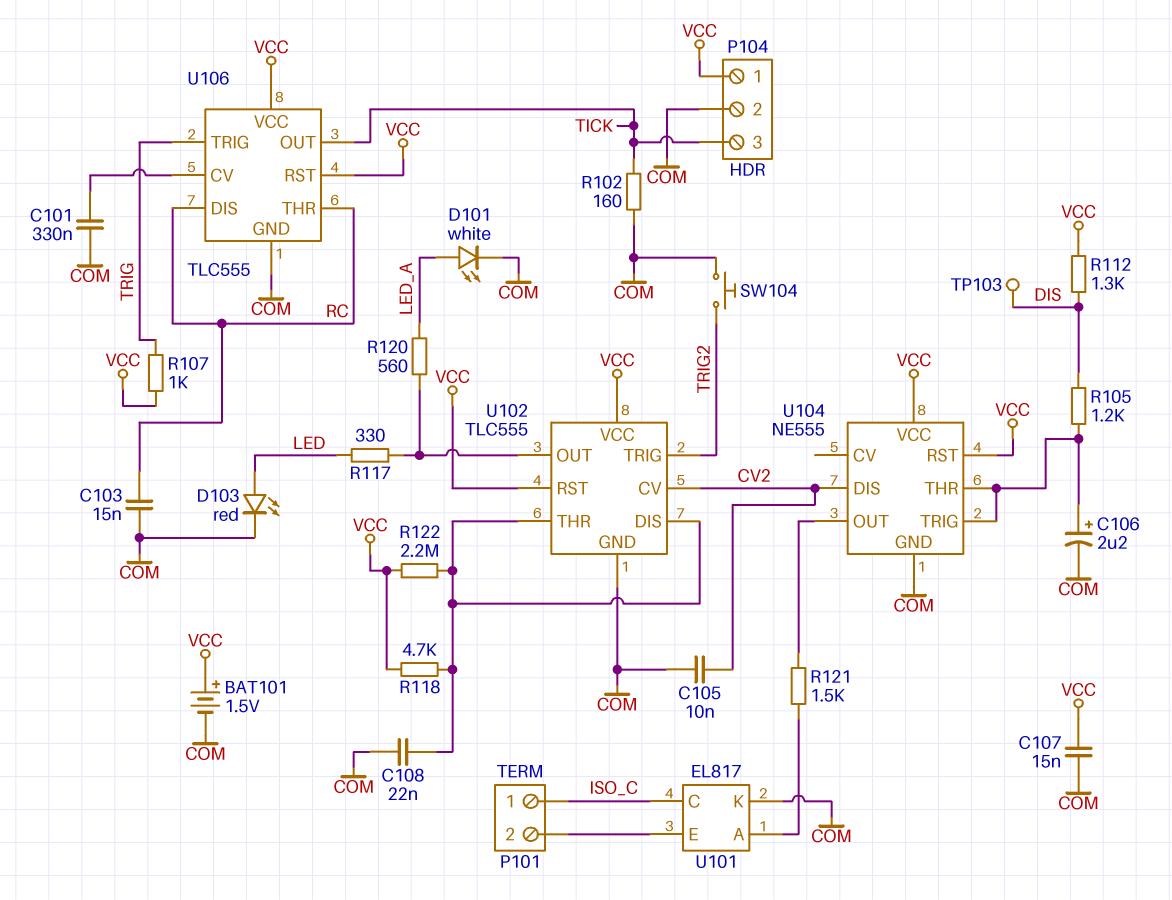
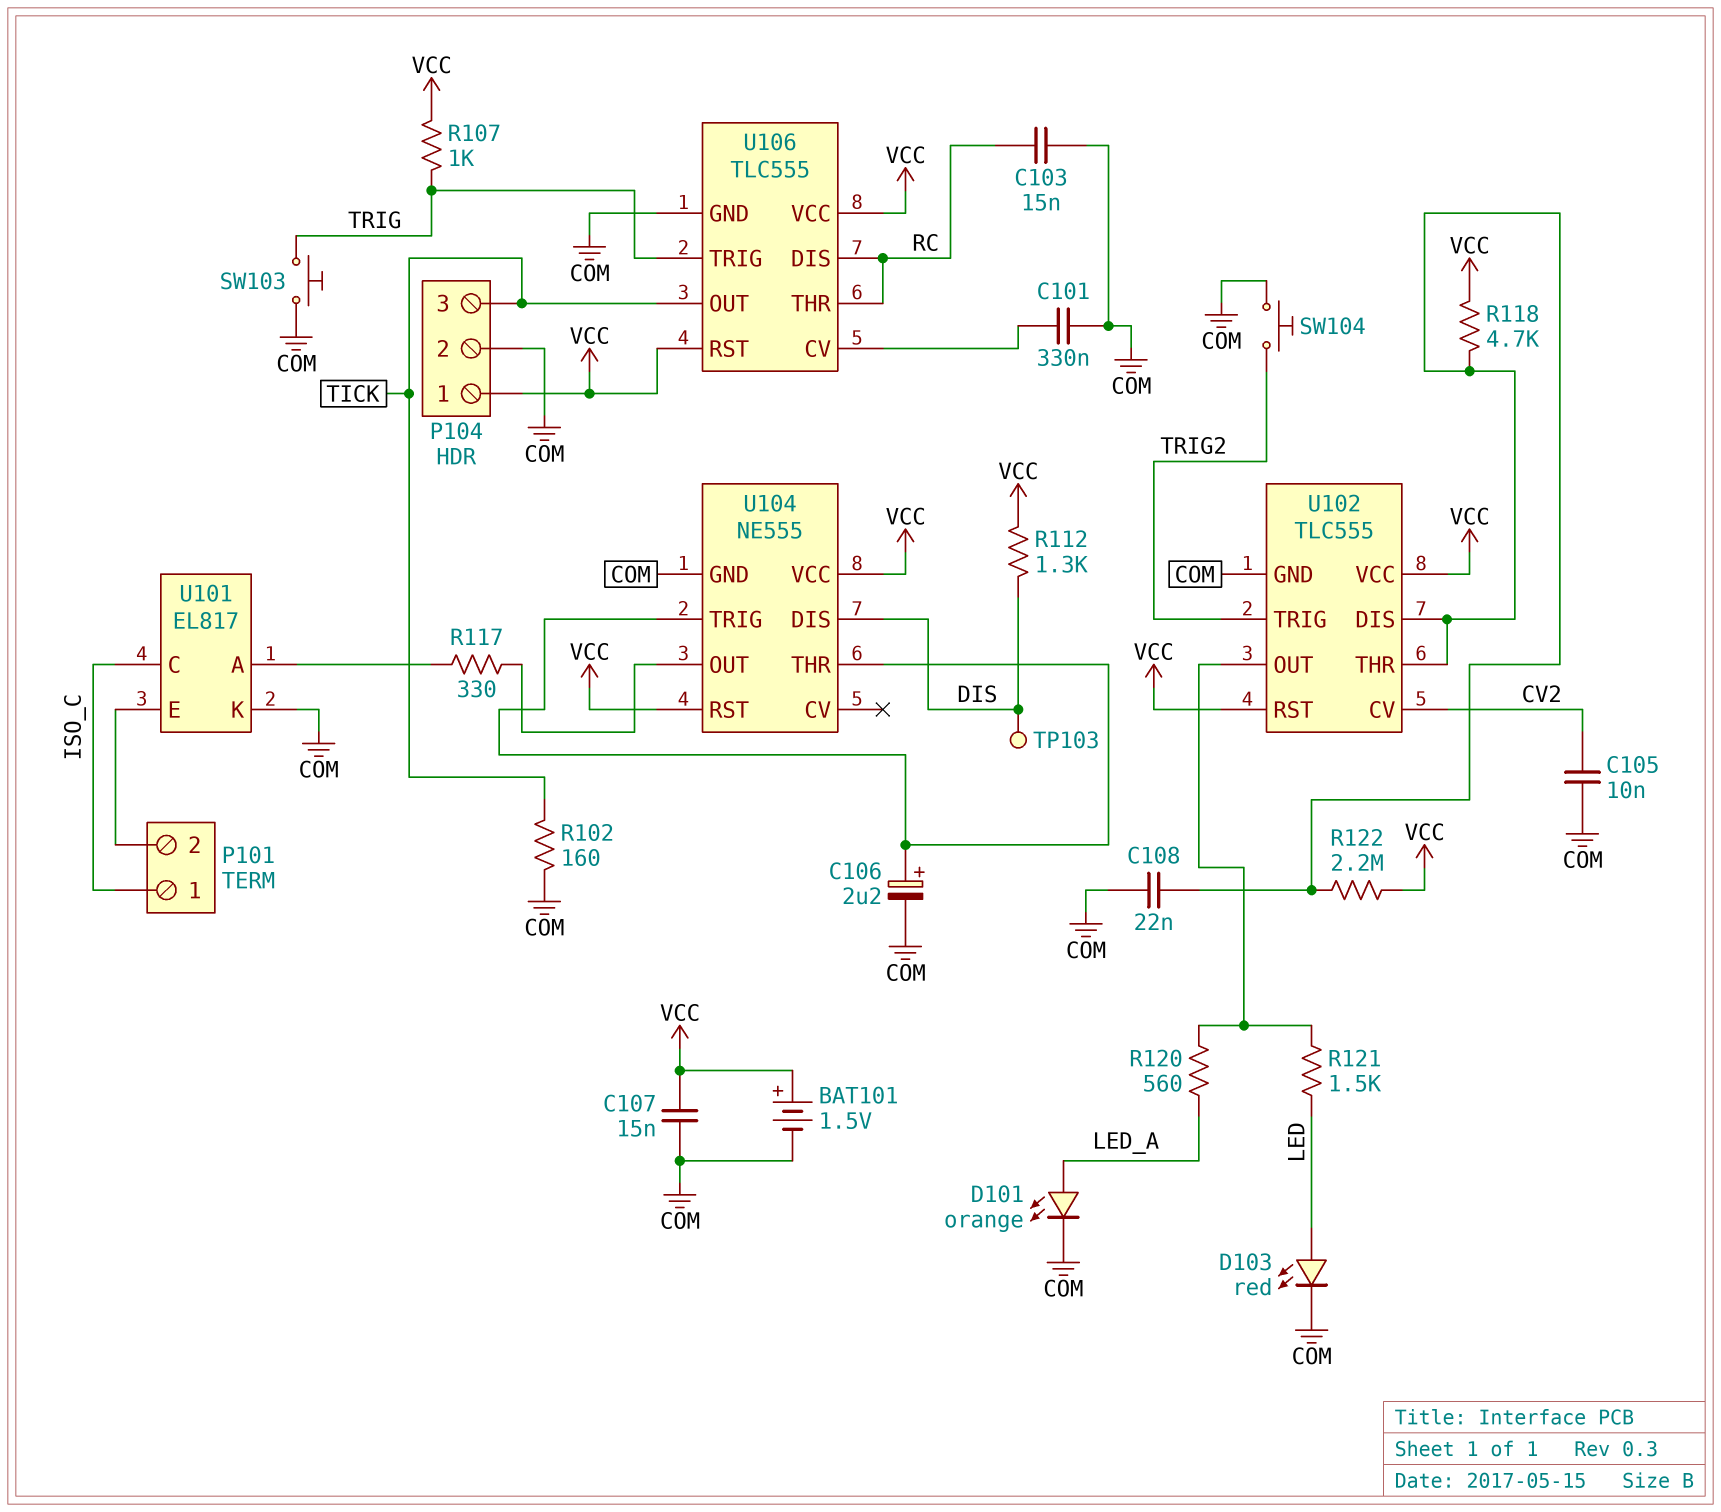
D101: LED white (A LED_A, K COM) -> LED orange (A LED_A, K COM)
R105: 1.2k (DIS, U104/THR) -> none
R117: 330 (LED, U102/OUT) -> 330 (U101/A, U104/OUT)
R121: 1.5k (U101/A, U104/OUT) -> 1.5k (LED, U102/OUT)
SW103: none -> button (COM, TRIG)
U104 pin DIS: CV2 -> DIS

